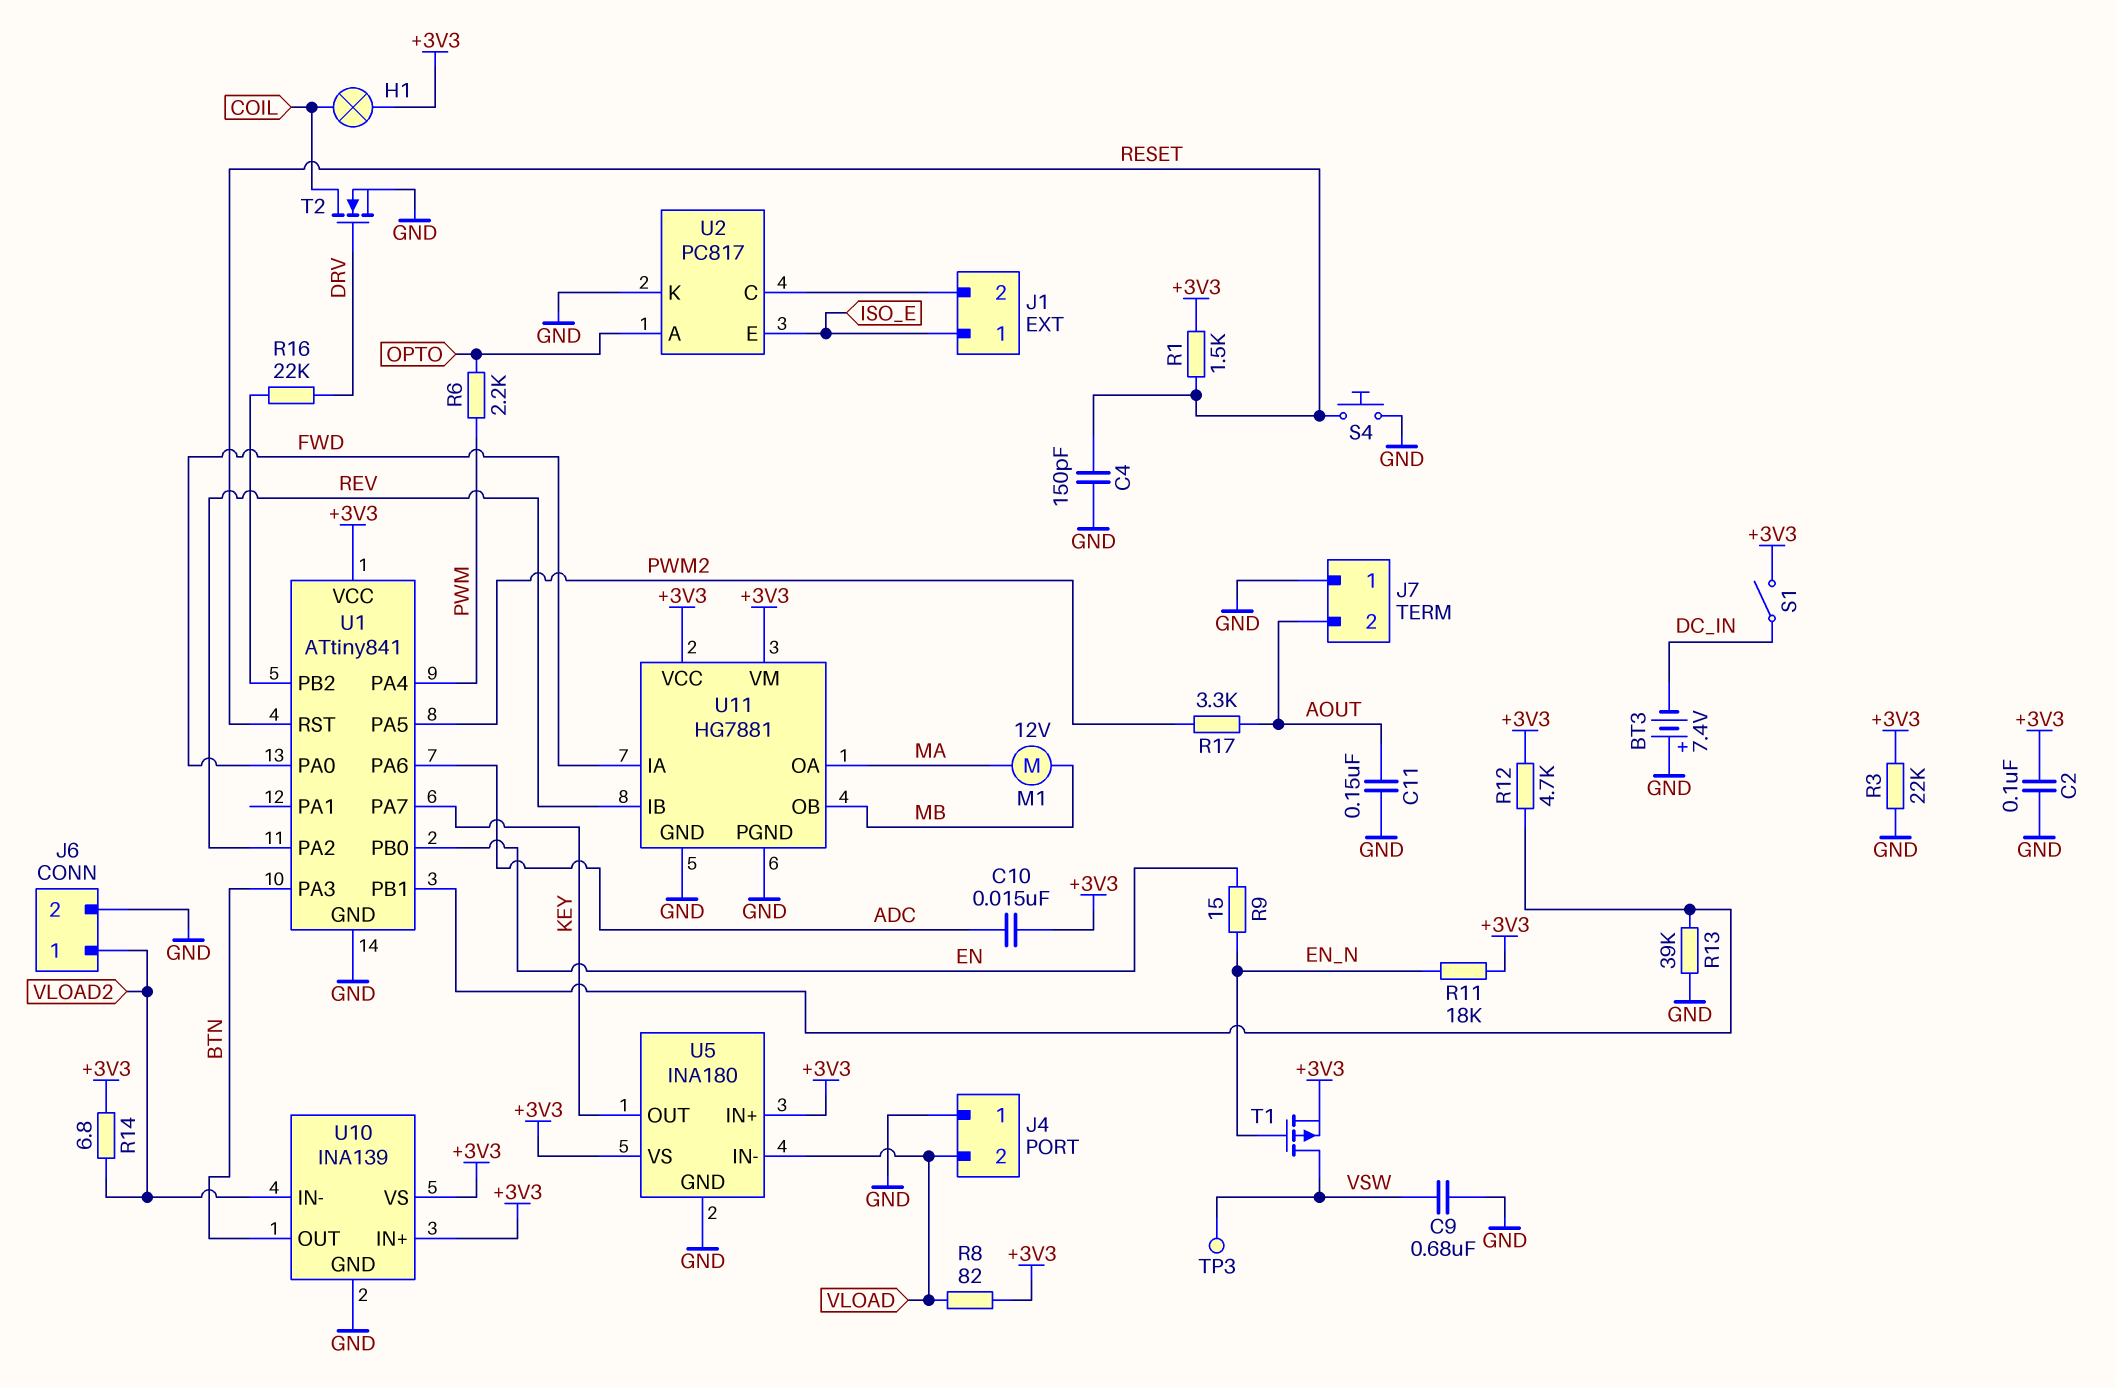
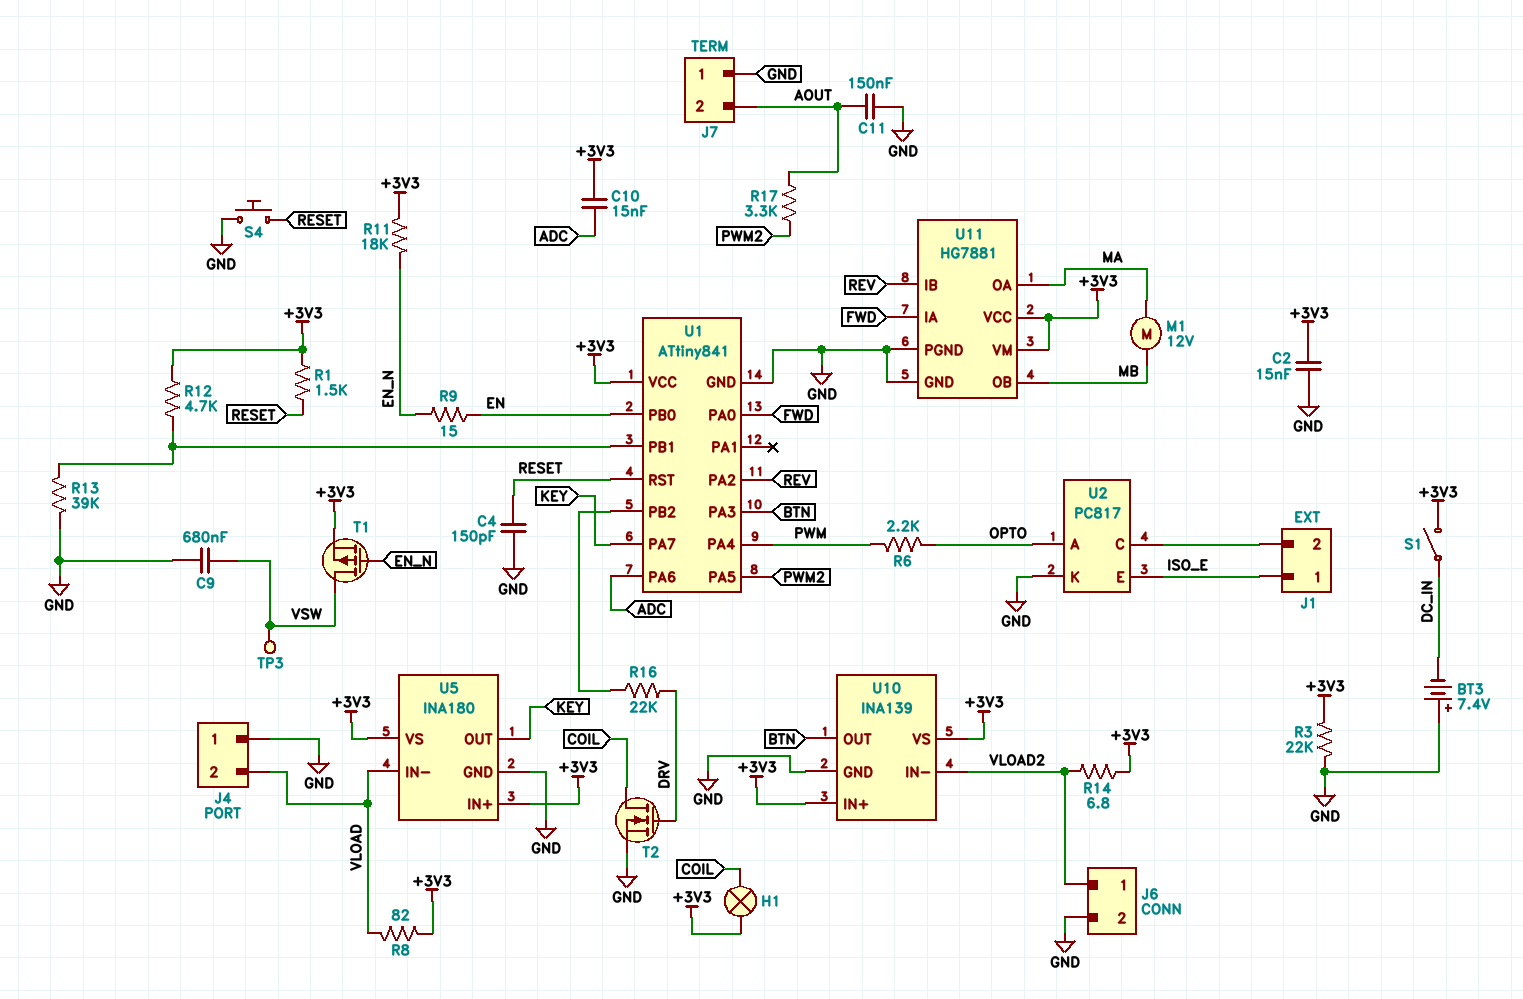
C2: 100nF (+3V3, GND) -> 15nF (+3V3, GND)

